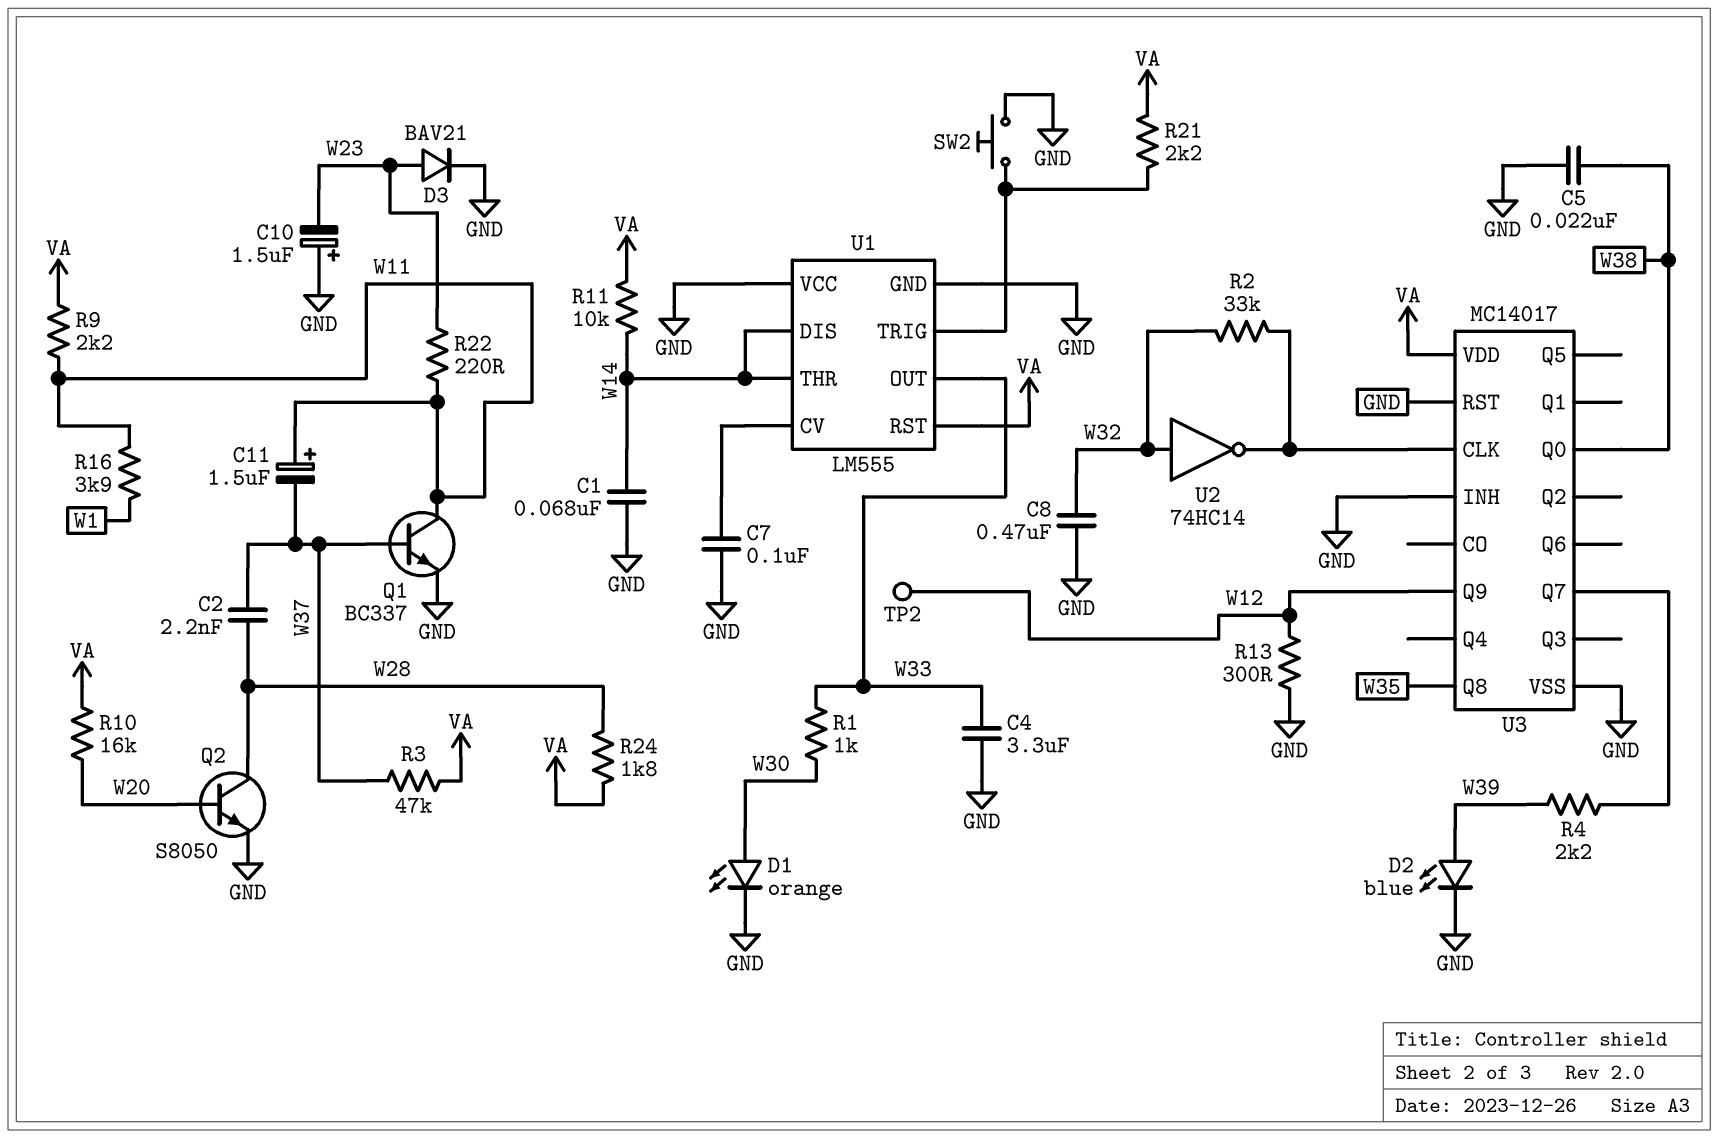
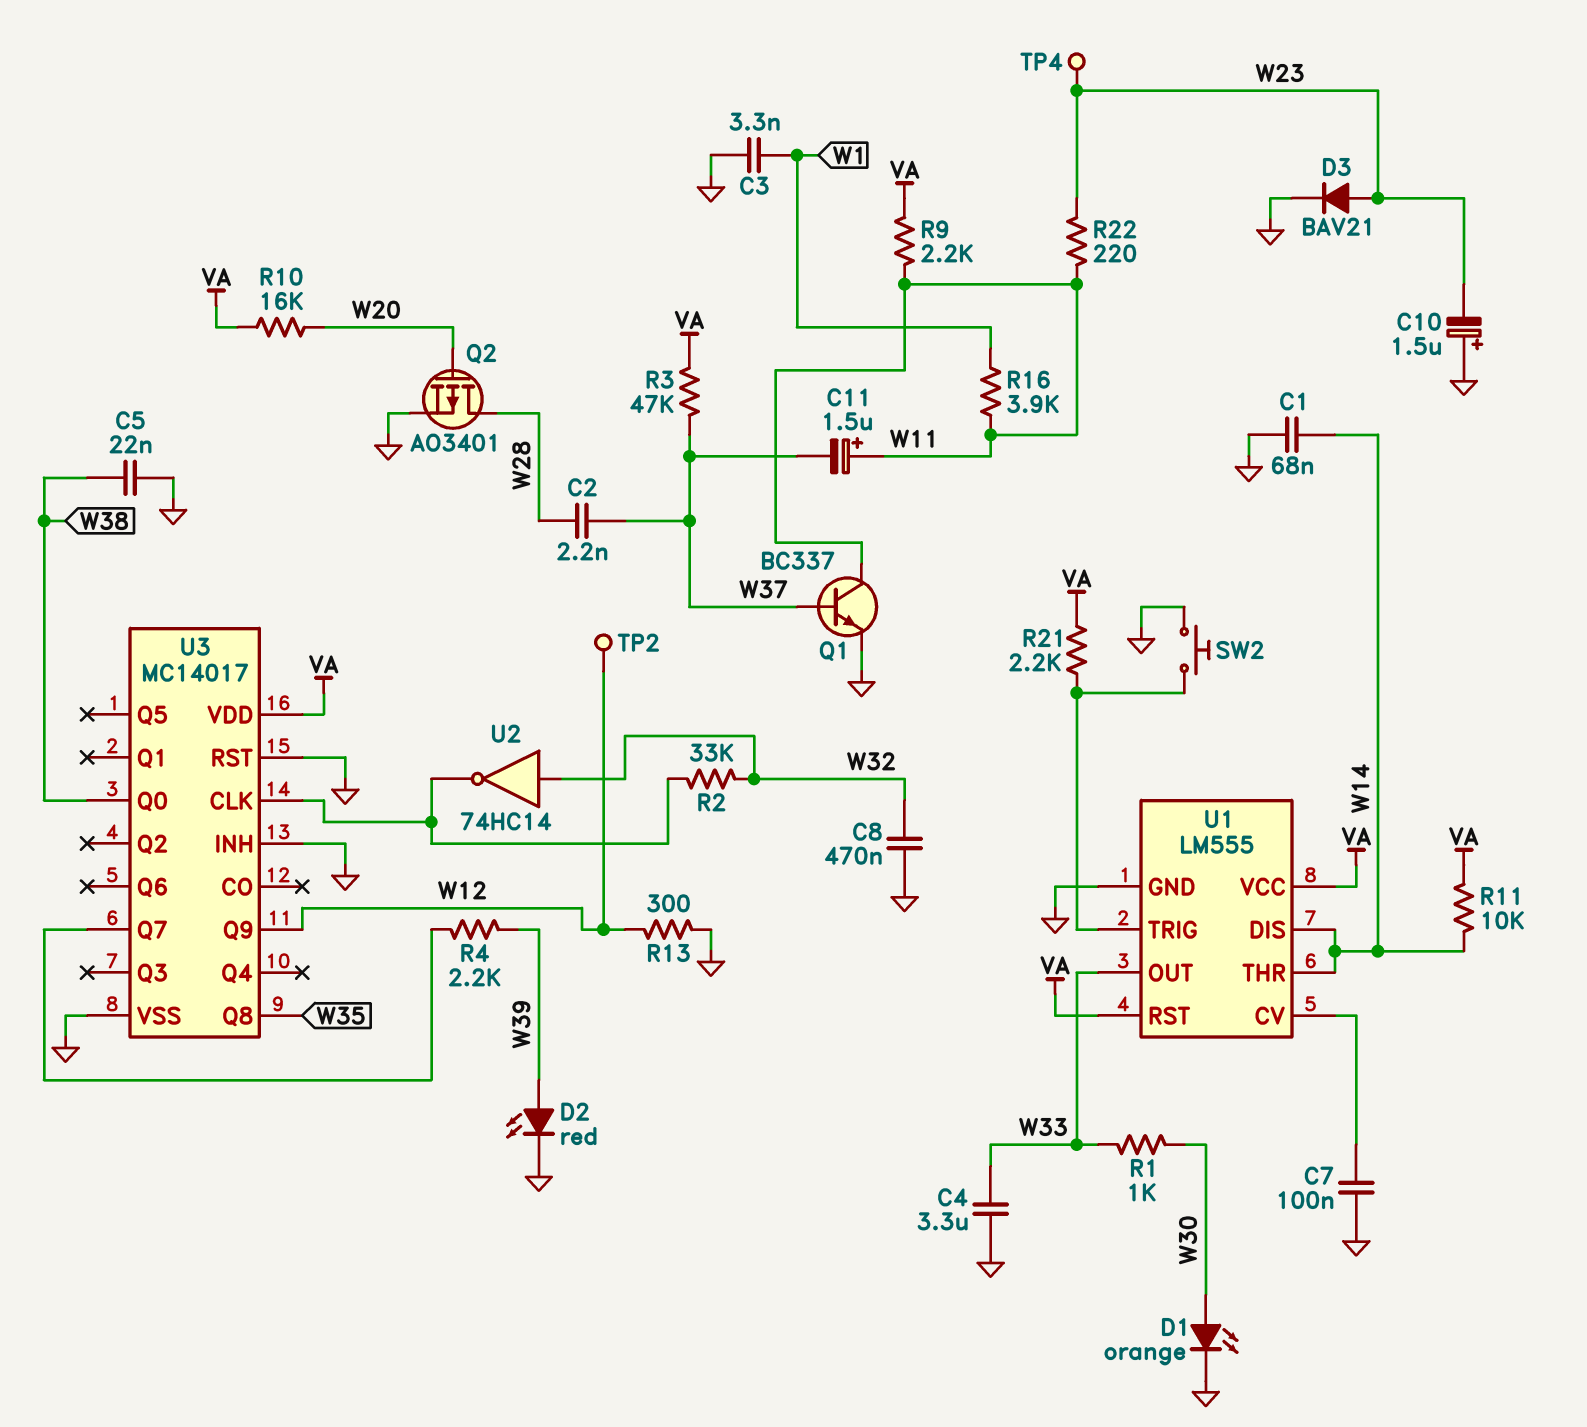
C3: none -> 3.3nF (GND, W1)
D2: LED blue (A W39, K GND) -> LED red (A W39, K GND)
Q2: NPN S8050 (B W20, C W28, E GND) -> PMOS AO3401 (G W20, D W28, S GND)
R24: 1.8k (VA, W28) -> none
TP4: none -> test point (W23)
U1 pin VCC: GND -> VA

